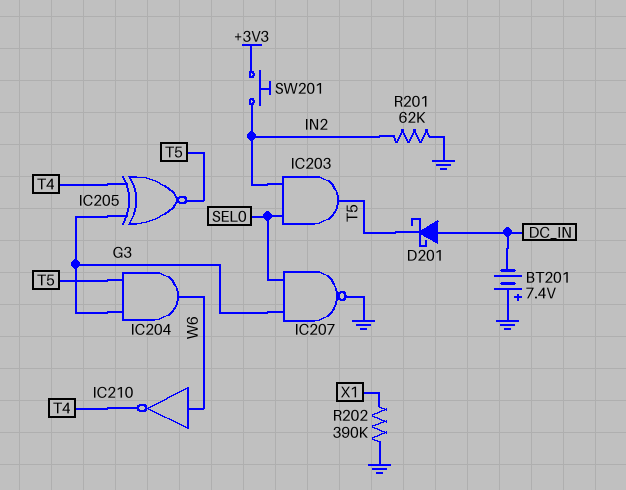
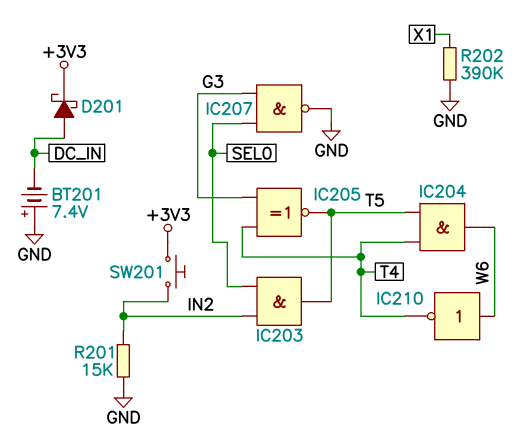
D201: schottky (A DC_IN, K T5) -> schottky (A DC_IN, K +3V3)
IC204: AND (in G3, in T5, out W6) -> AND (in T4, in T5, out W6)
R201: 62k (GND, IN2) -> 15k (GND, IN2)

